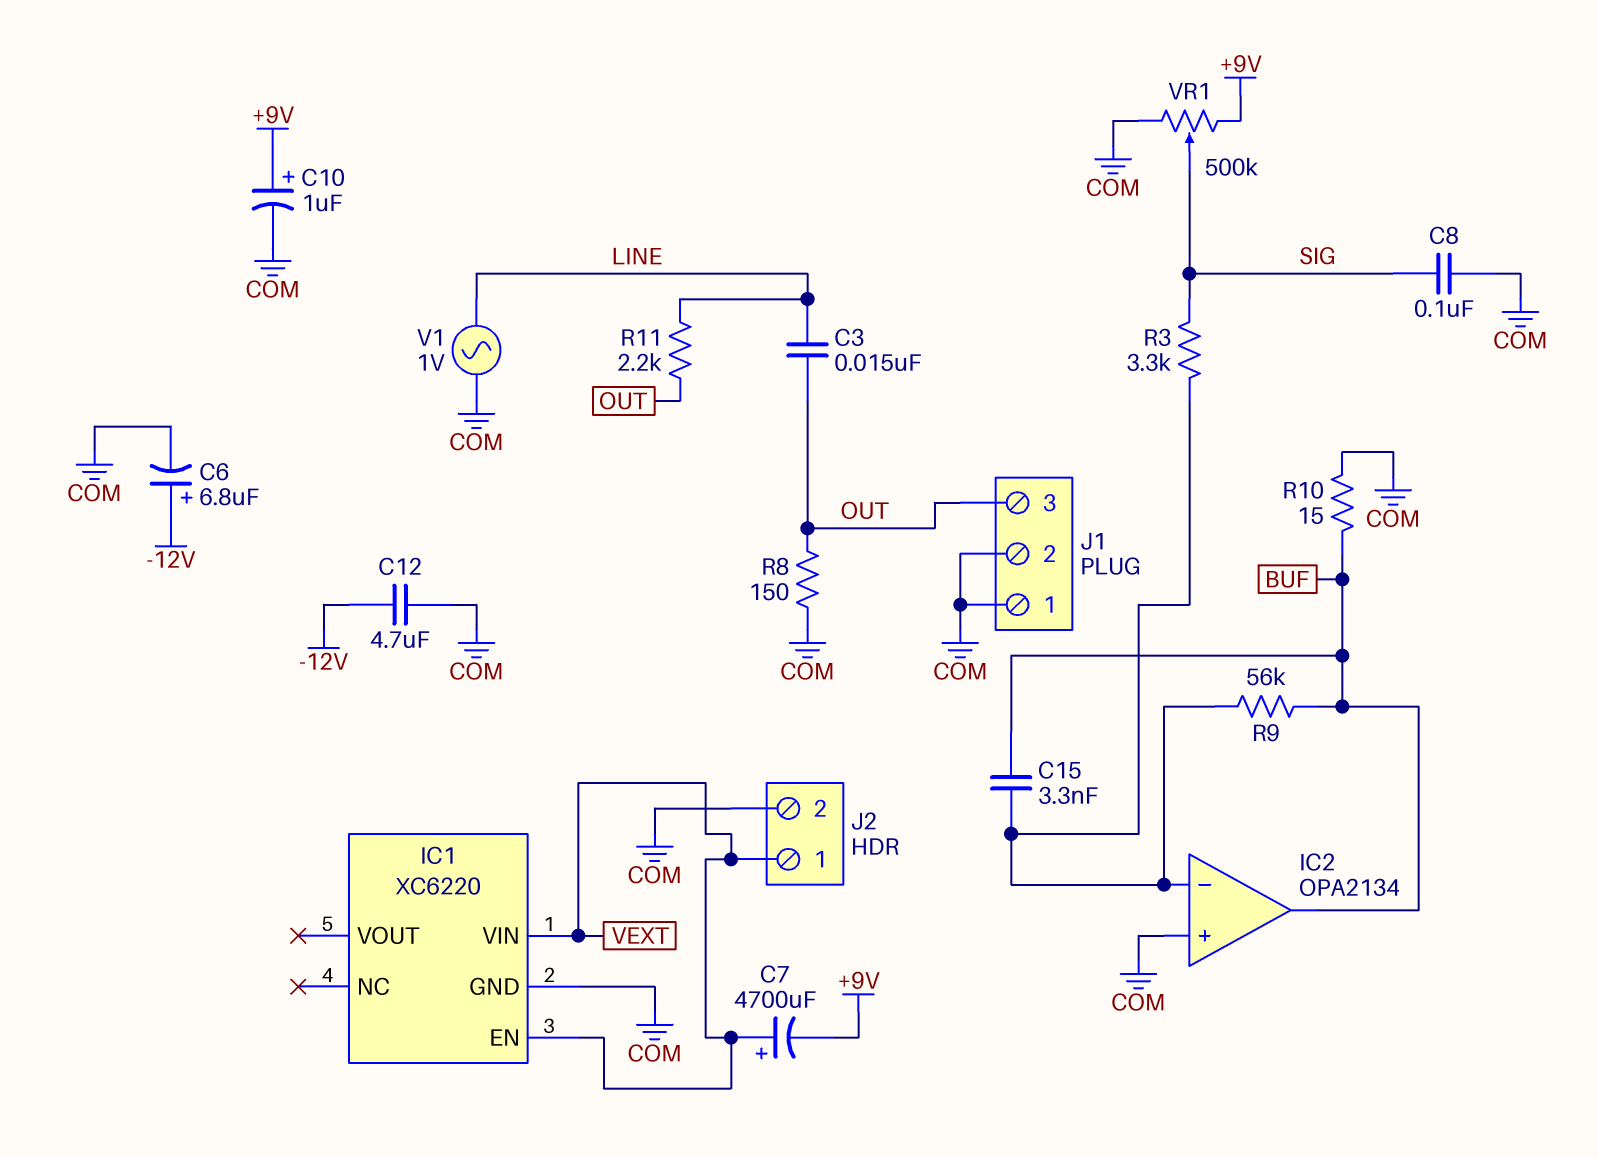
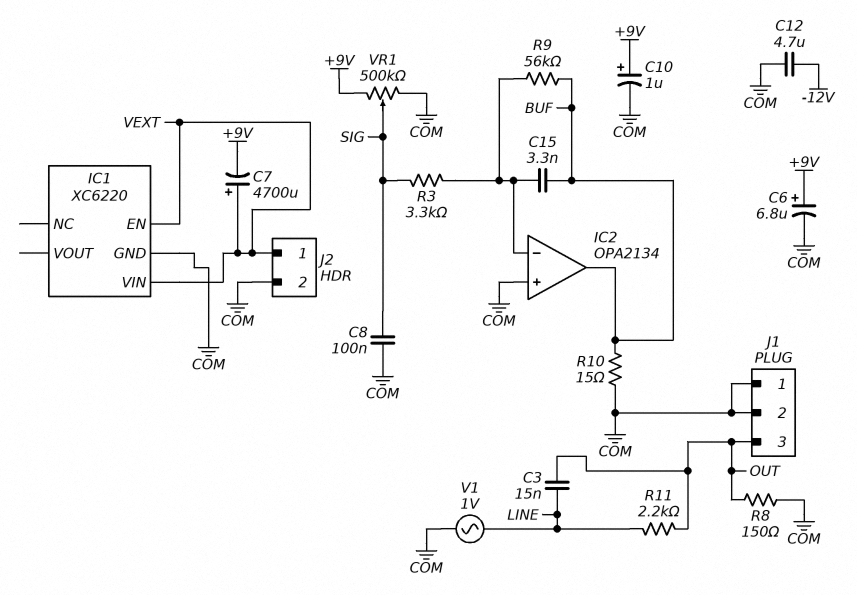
C6: 6.8uF (plus -12V, minus COM) -> 6.8uF (plus +9V, minus COM)

